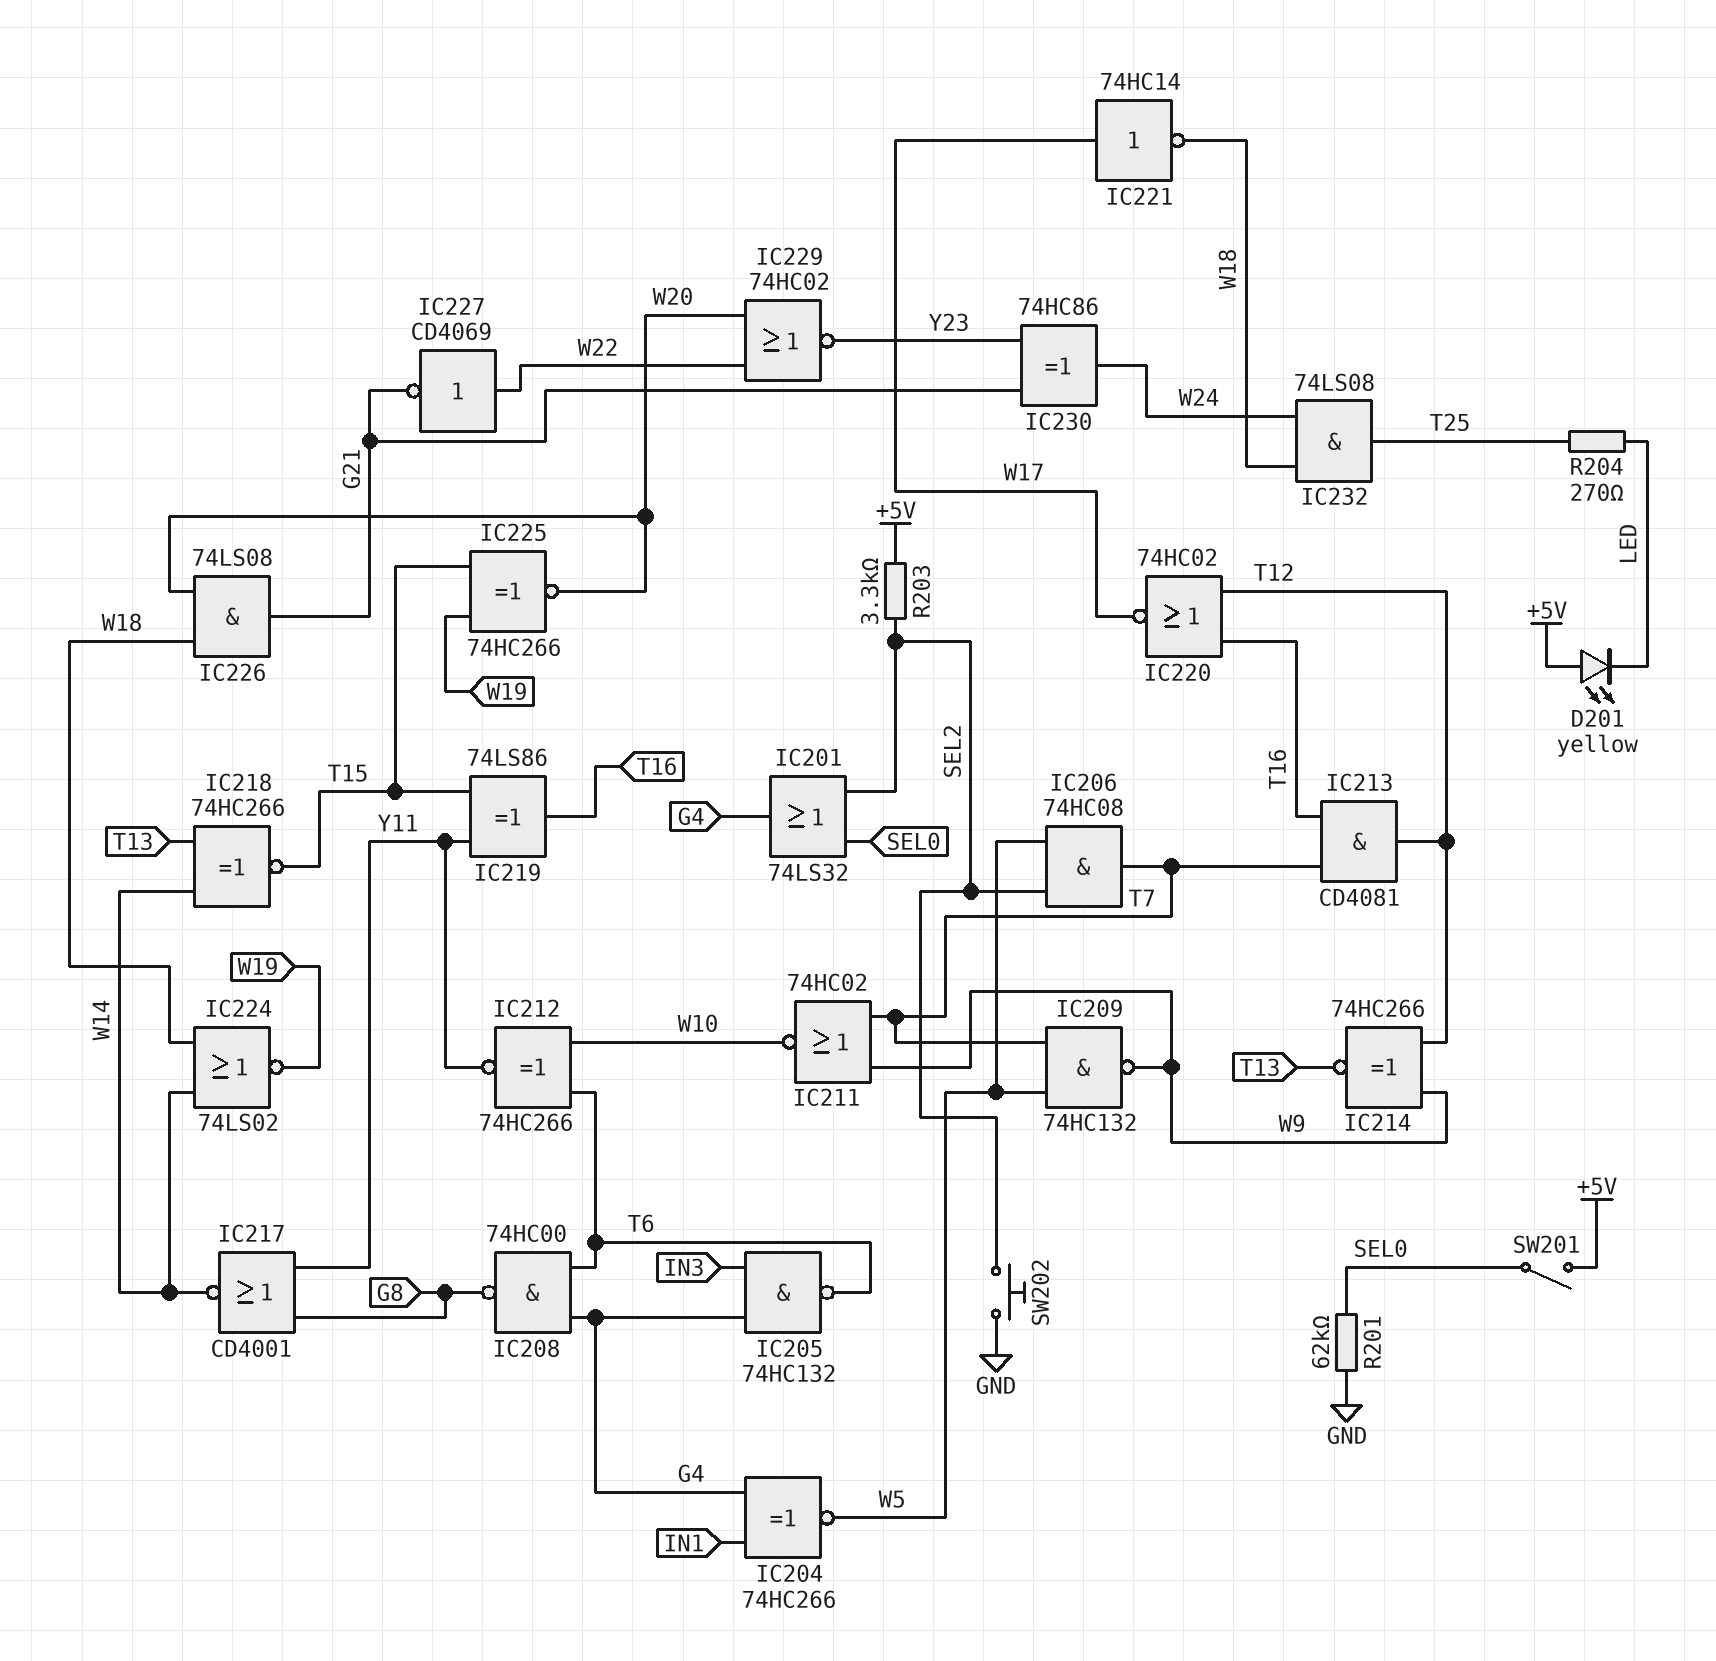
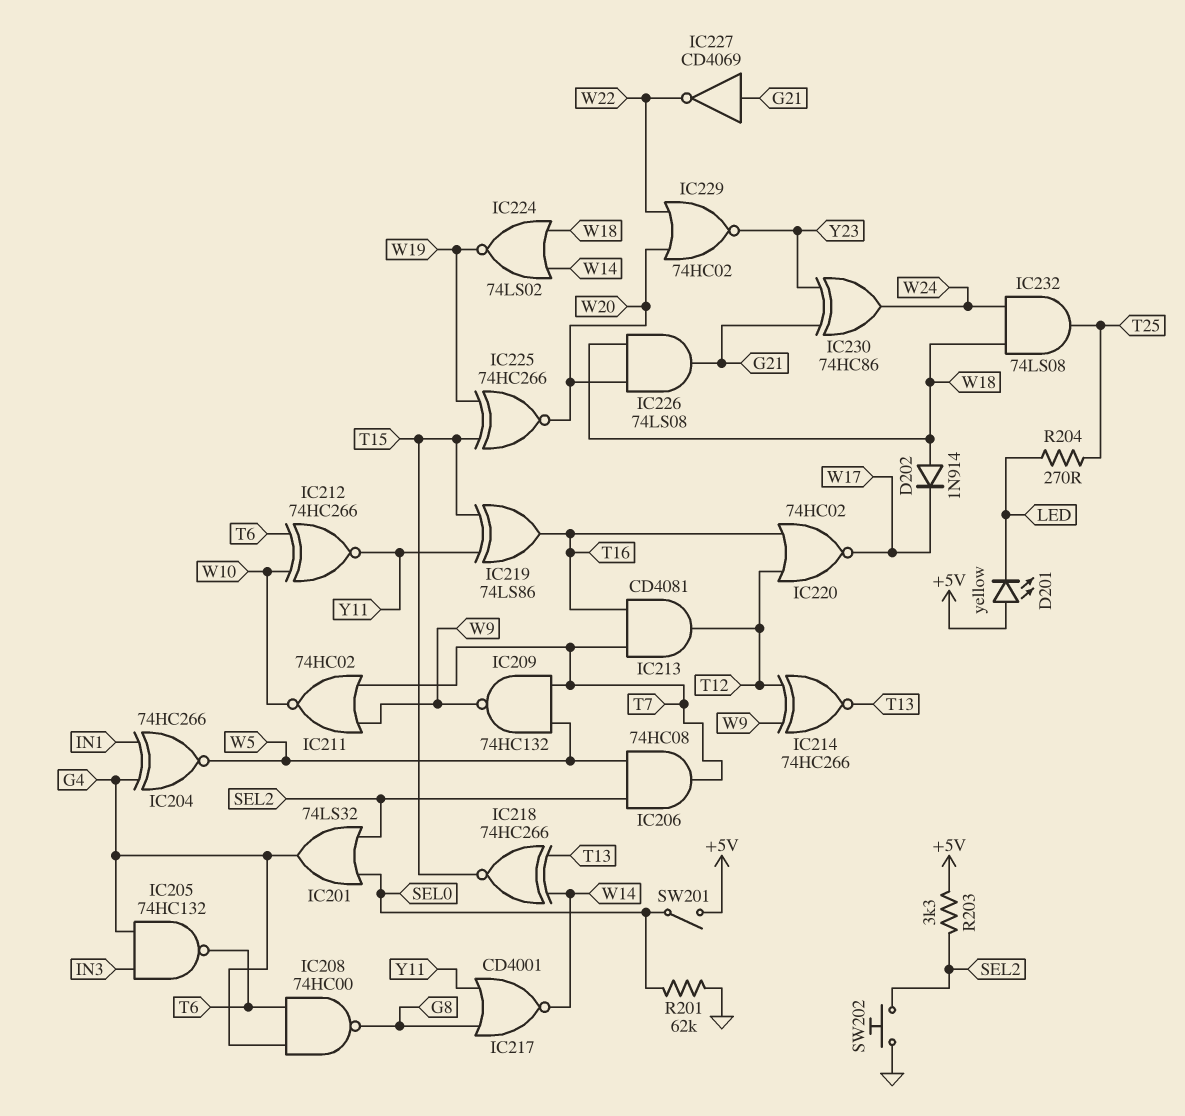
D202: none -> diode 1N914 (A W18, K W17)
IC221: NOT 74HC14 (in W17, out W18) -> none
IC227: NOT CD4069 (in W22, out G21) -> NOT CD4069 (in G21, out W22)

